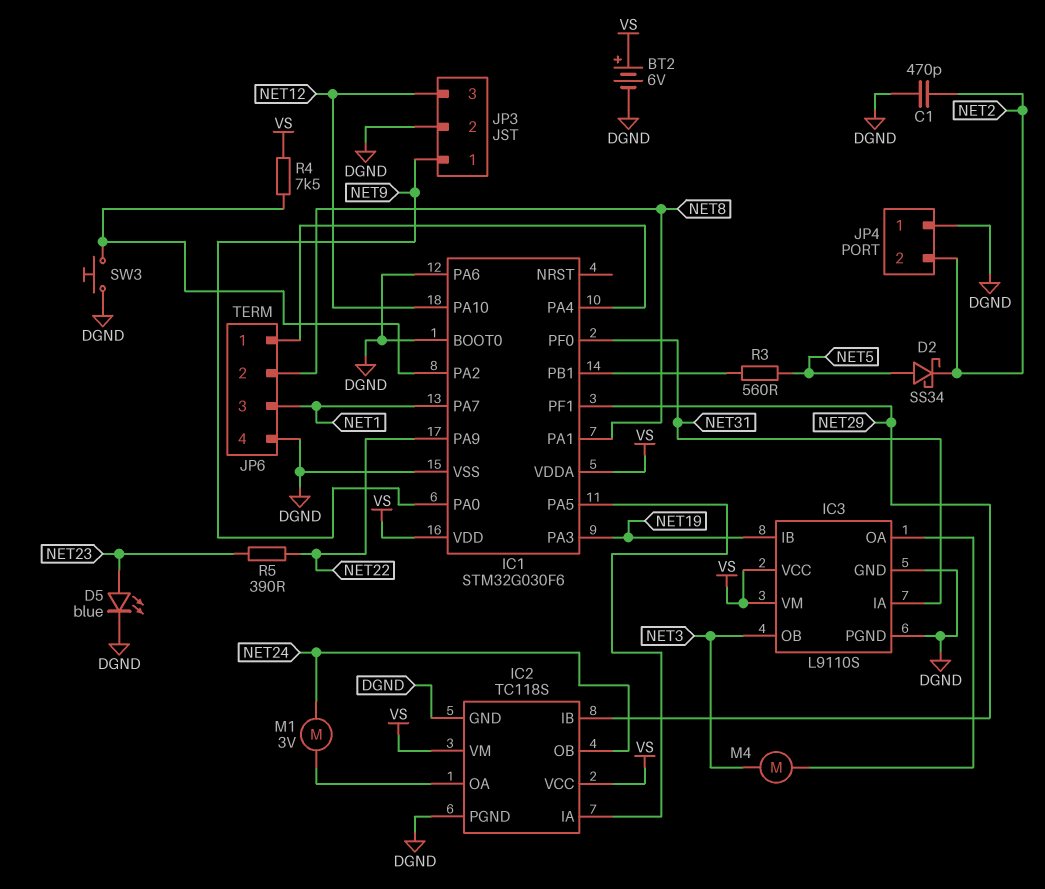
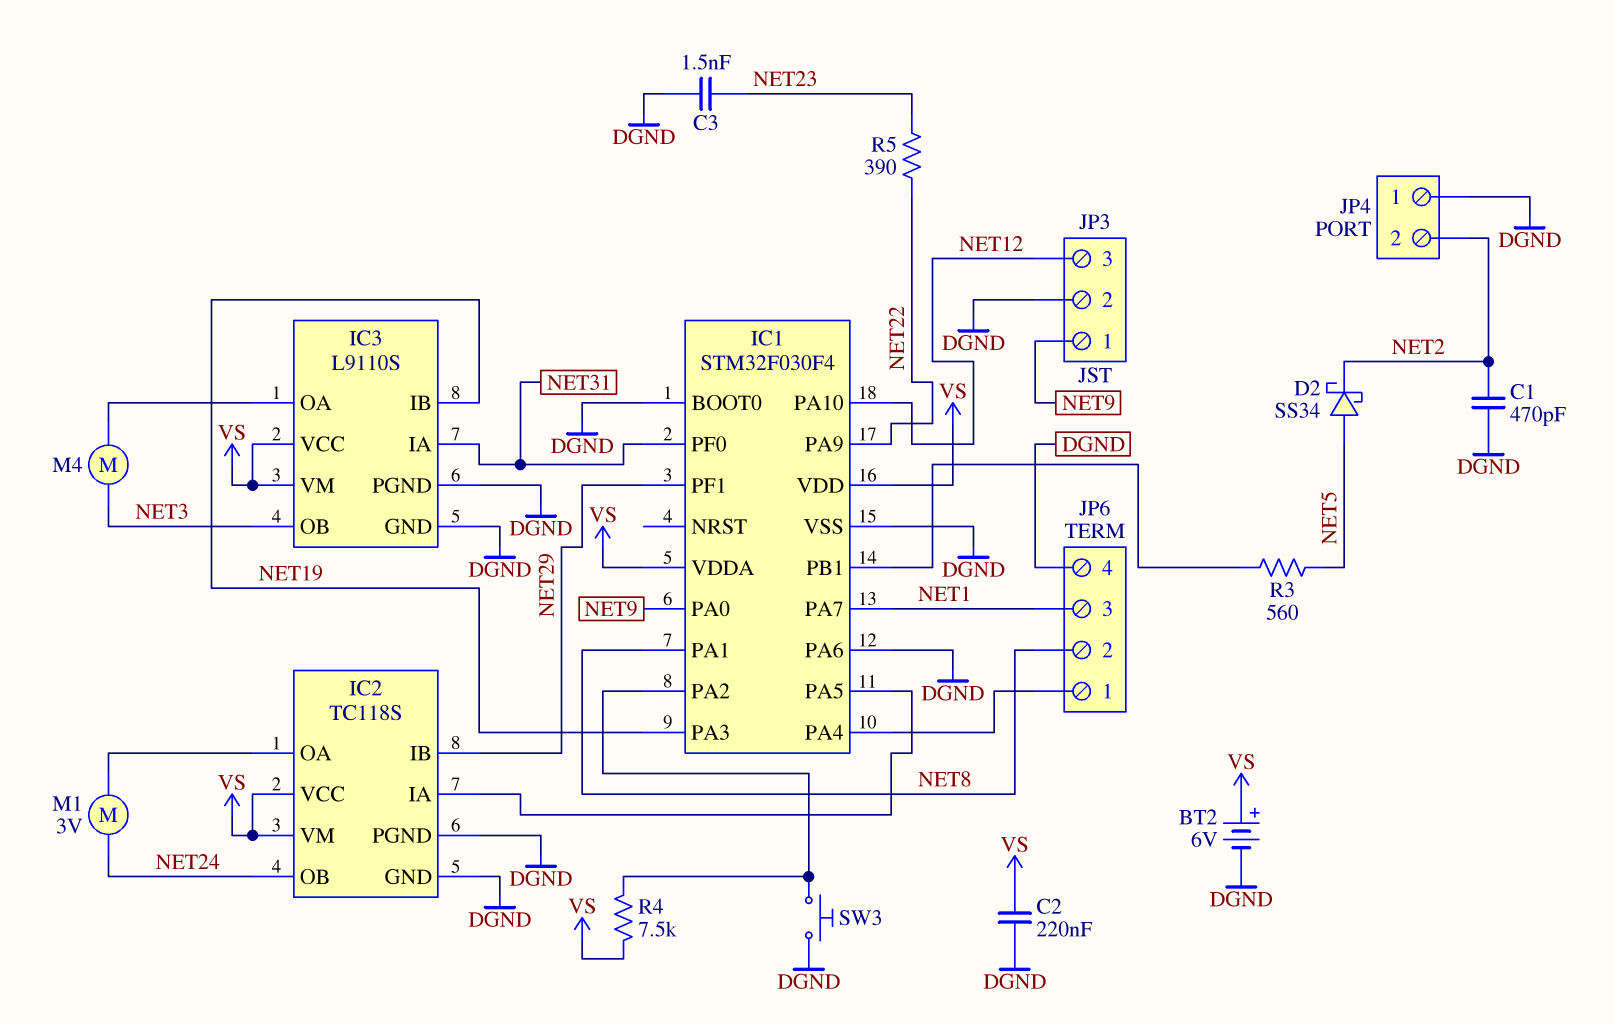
C2: none -> 220nF (DGND, VS)
C3: none -> 1.5nF (DGND, NET23)
D5: LED blue (A NET23, K DGND) -> none
IC1: STM32G030F6 -> STM32F030F4

